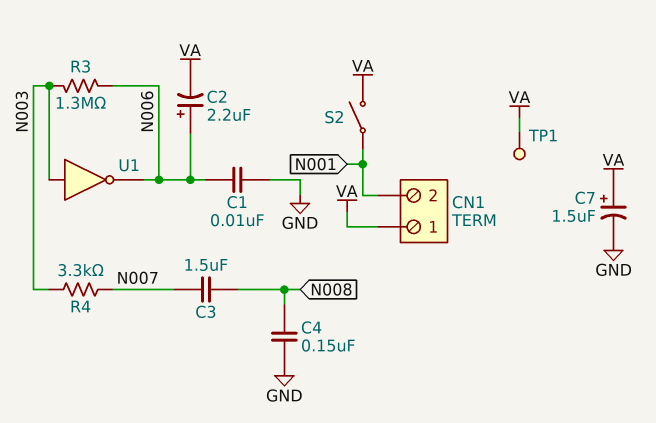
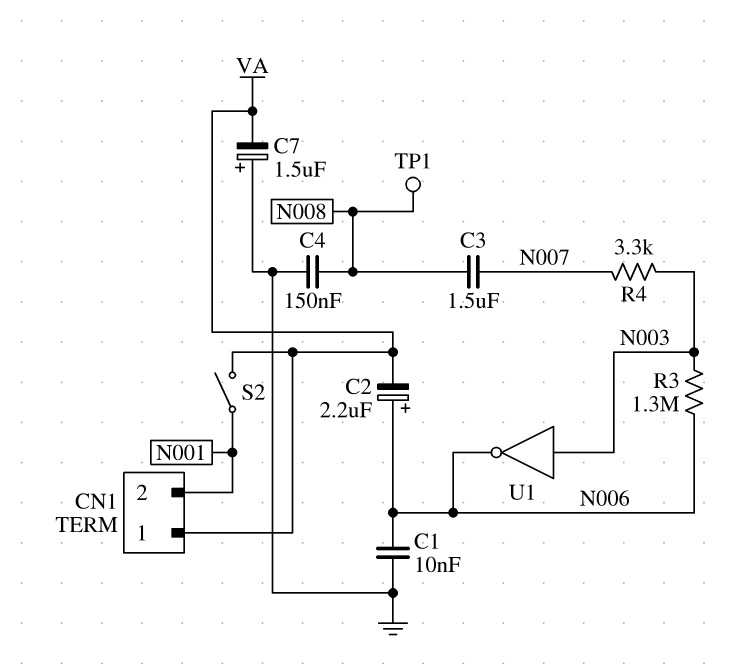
C7: 1.5uF (plus VA, minus GND) -> 1.5uF (plus GND, minus VA)
TP1: test point (VA) -> test point (N008)

